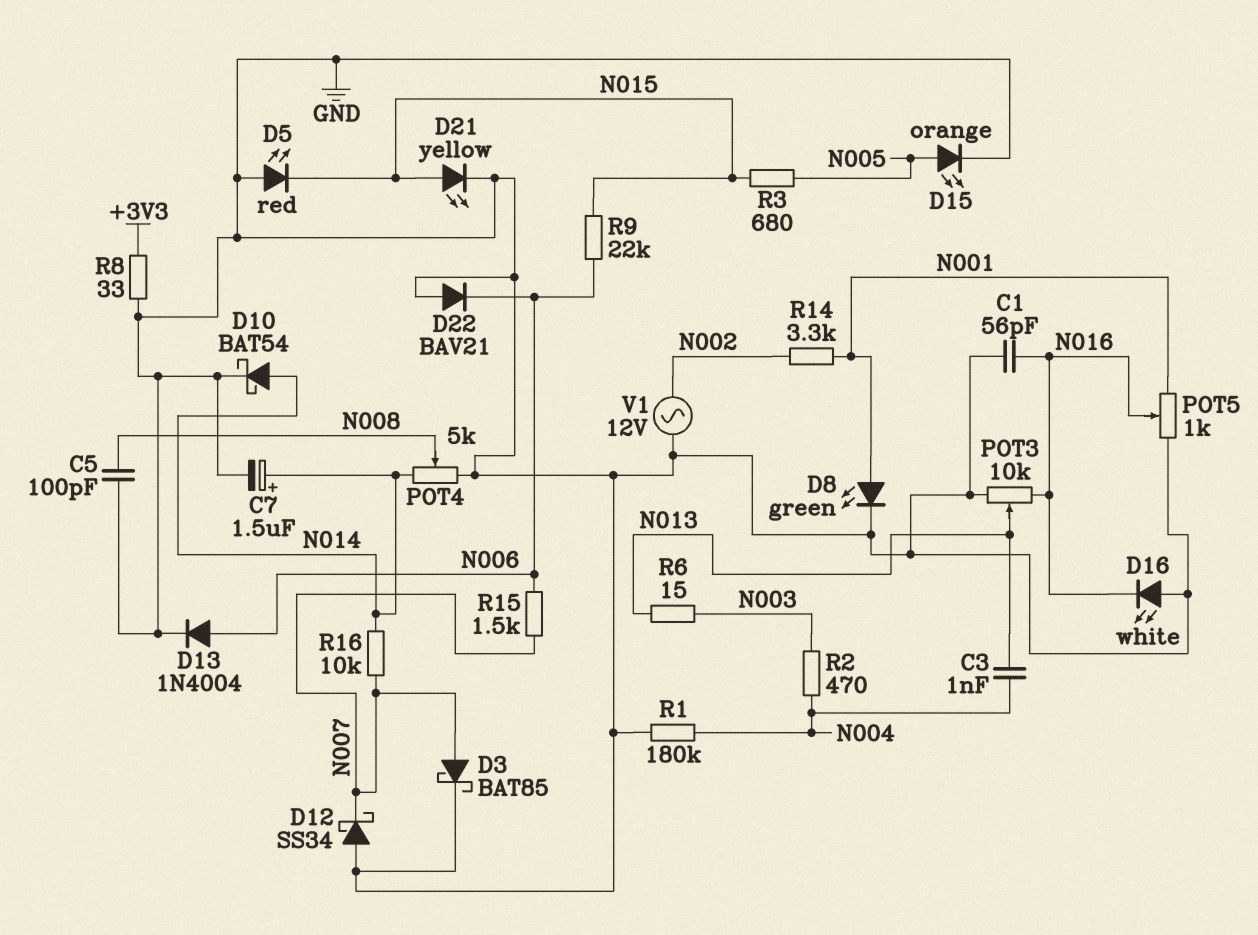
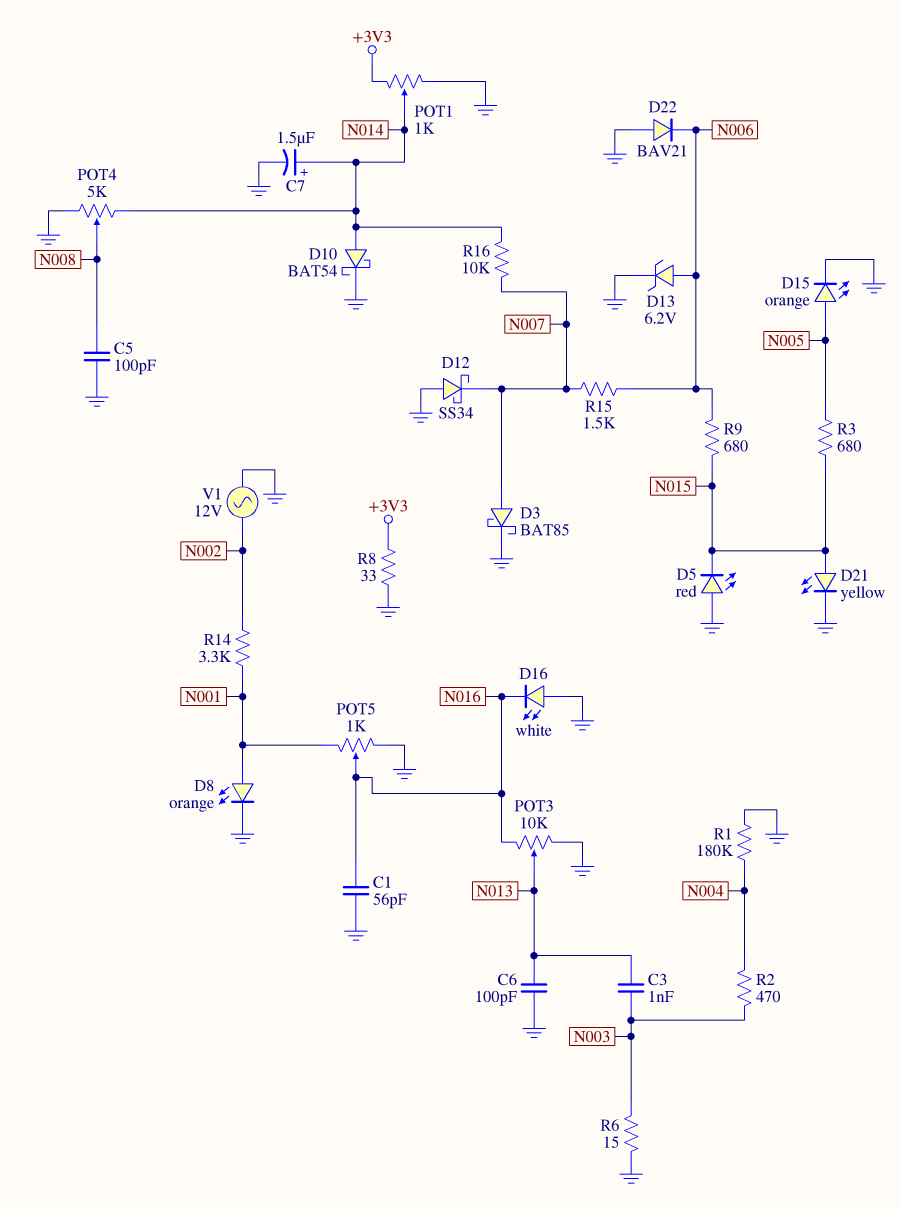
C3: 1nF (N004, N013) -> 1nF (N003, N013)
C6: none -> 100pF (GND, N013)
D8: LED green (A N001, K GND) -> LED orange (A N001, K GND)
D13: diode 1N4004 (A N006, K GND) -> zener 6.2V (A N006, K GND)
POT1: none -> 1k (+3V3, GND, wiper N014)
R6: 15 (N003, N013) -> 15 (GND, N003)
R9: 22k (N006, N015) -> 680 (N006, N015)

